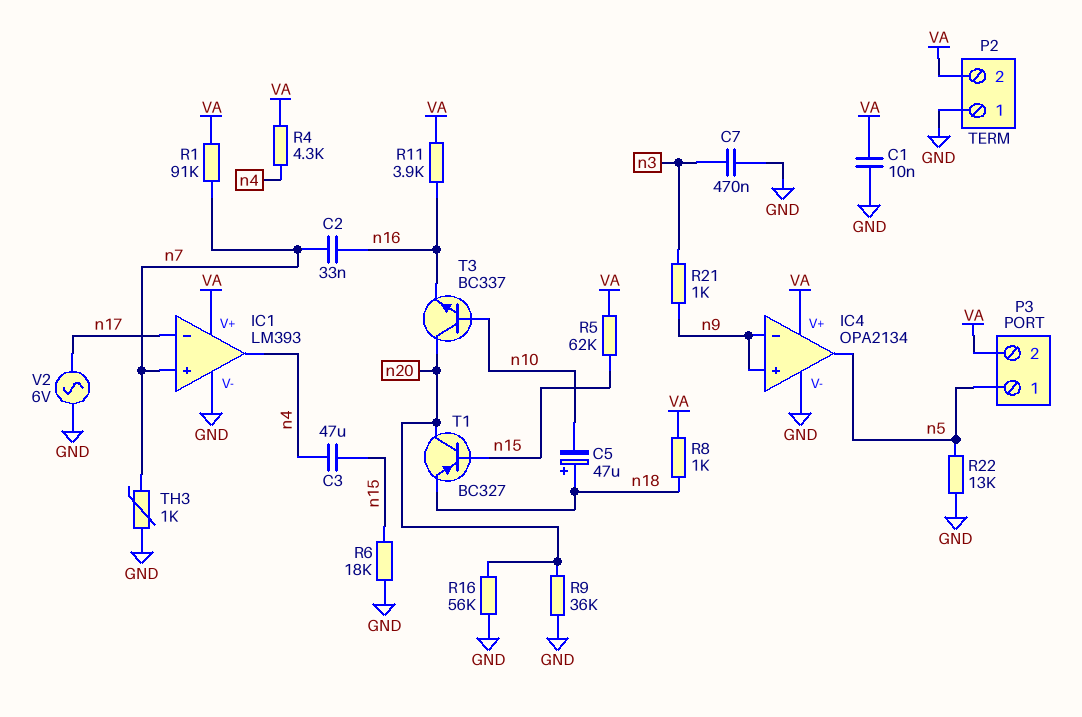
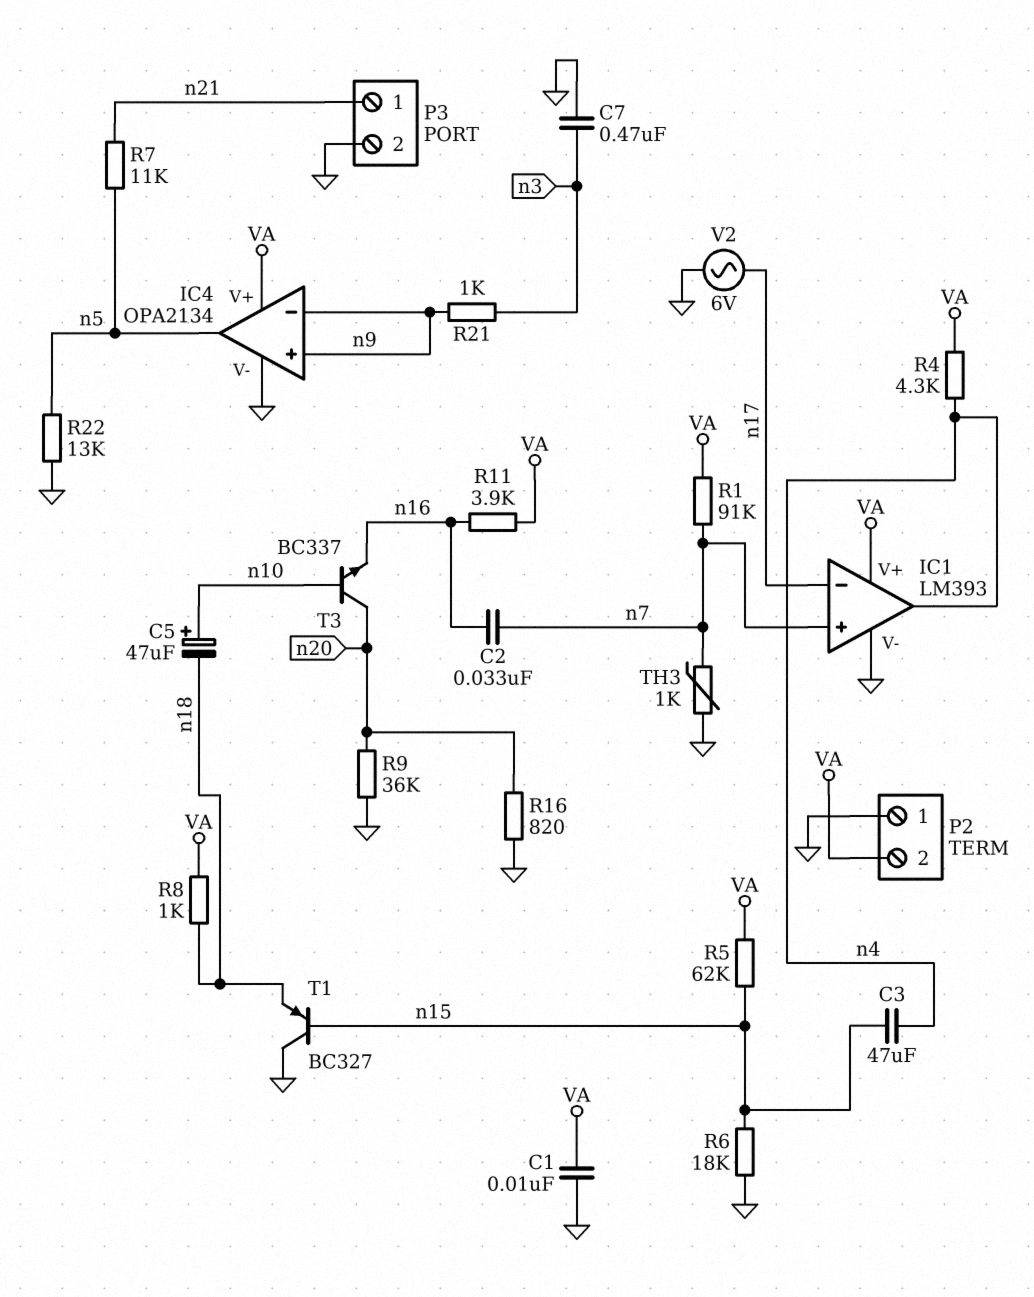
C5: 47uF (plus n18, minus n10) -> 47uF (plus n10, minus n18)
P3 pin 1: n5 -> n21
P3 pin 2: VA -> GND
R7: none -> 11k (n5, n21)
R16: 56k (GND, n20) -> 820 (GND, n20)
T1: PNP BC327 (B n15, C n20, E n18) -> PNP BC327 (B n15, C GND, E n18)

